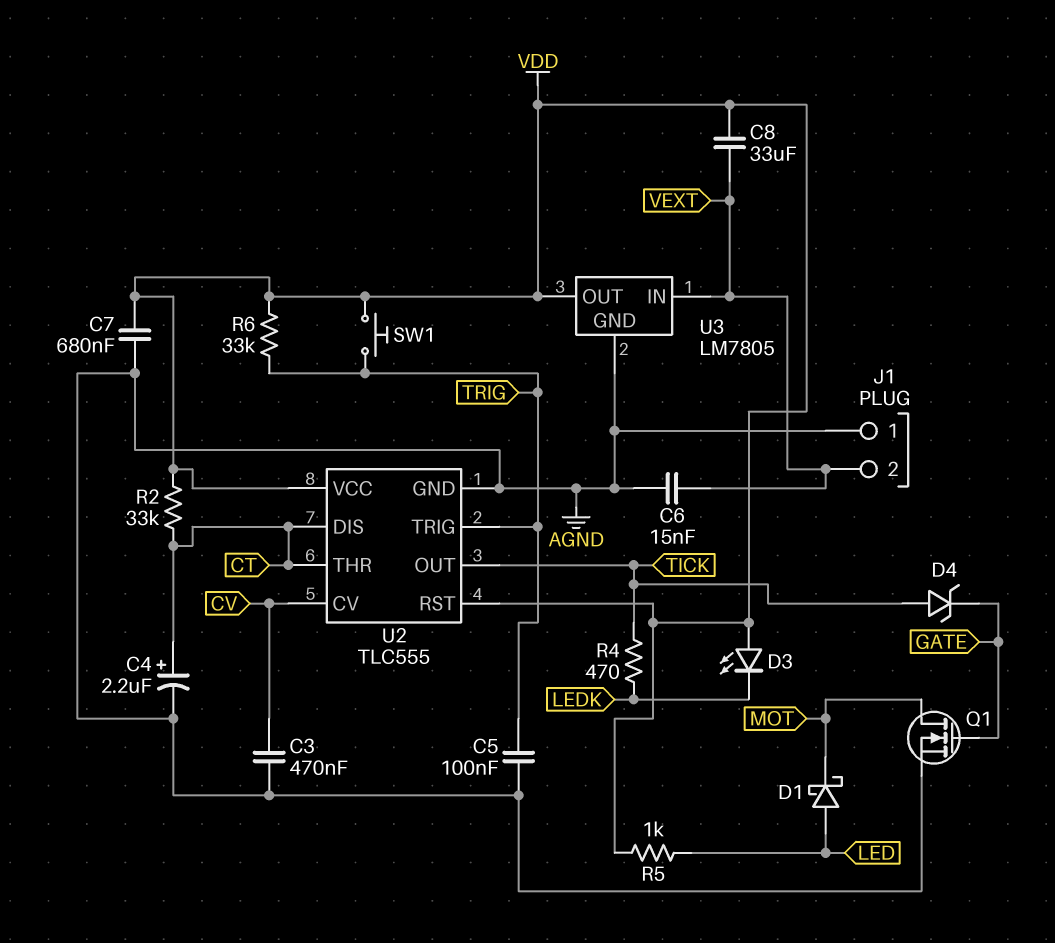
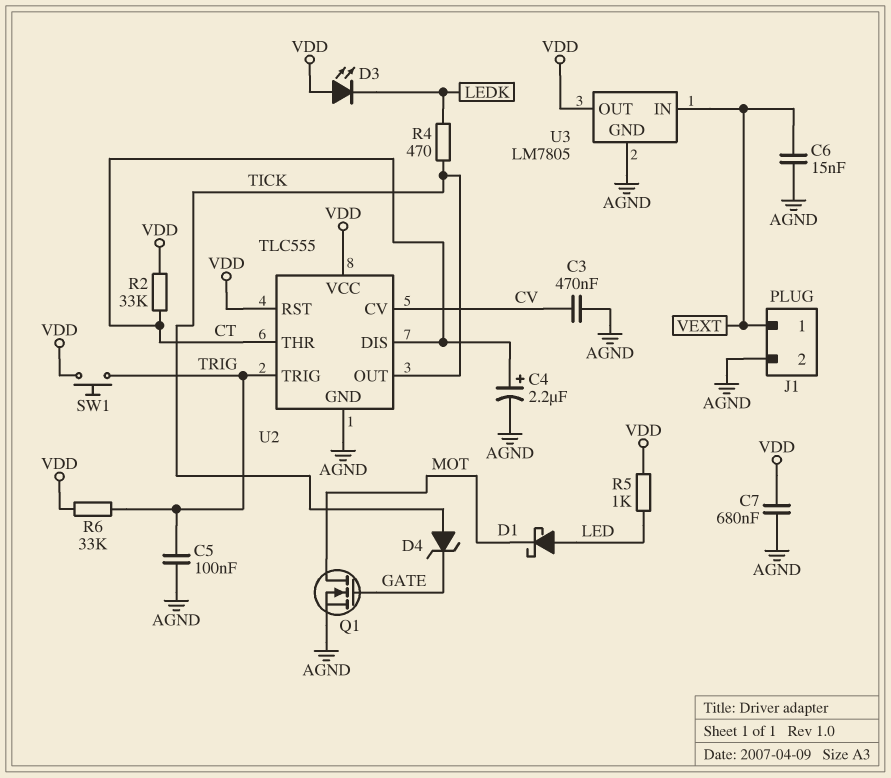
C8: 33uF (VDD, VEXT) -> none
J1 pin 1: AGND -> VEXT
J1 pin 2: VEXT -> AGND

